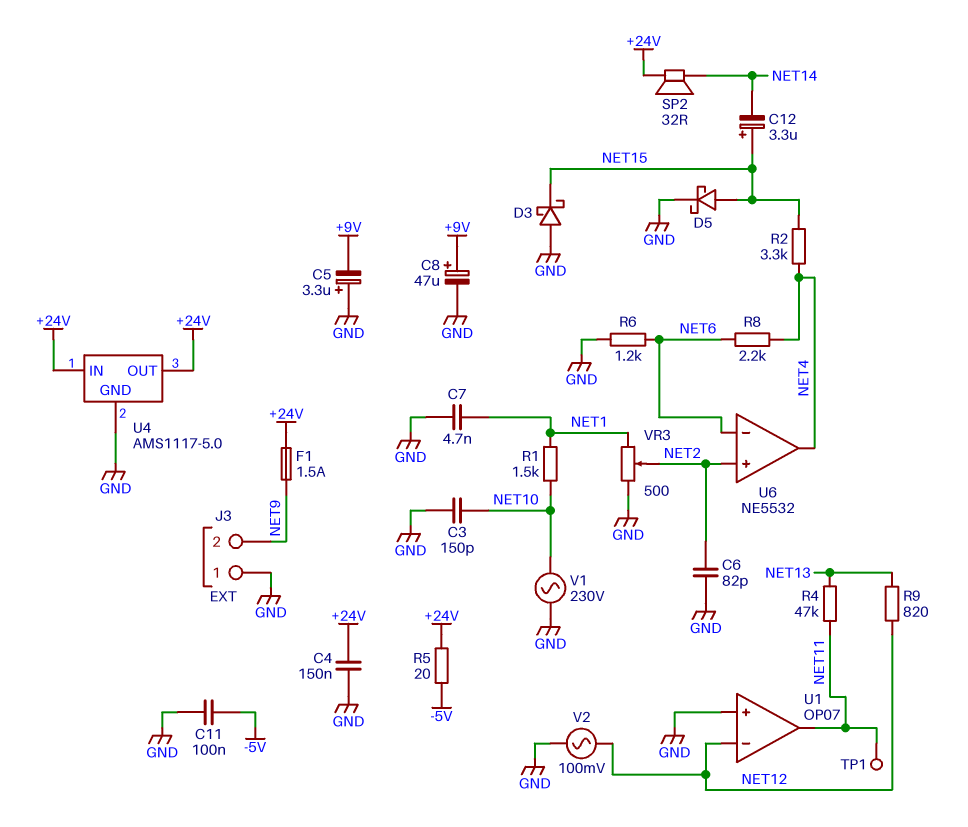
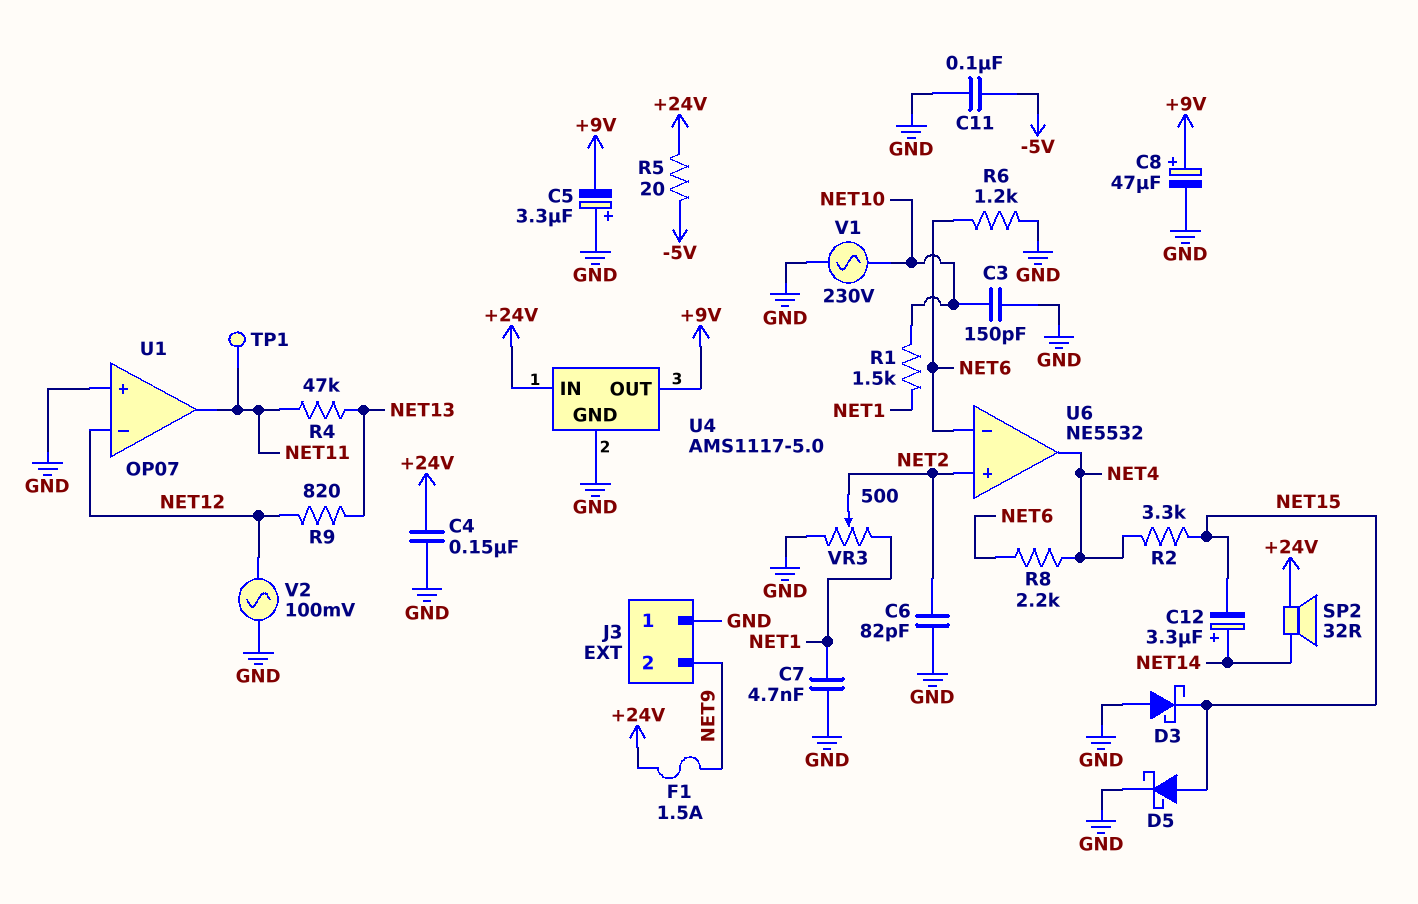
C12: 3.3uF (plus NET15, minus NET14) -> 3.3uF (plus NET14, minus NET15)
U4 pin OUT: +24V -> +9V

